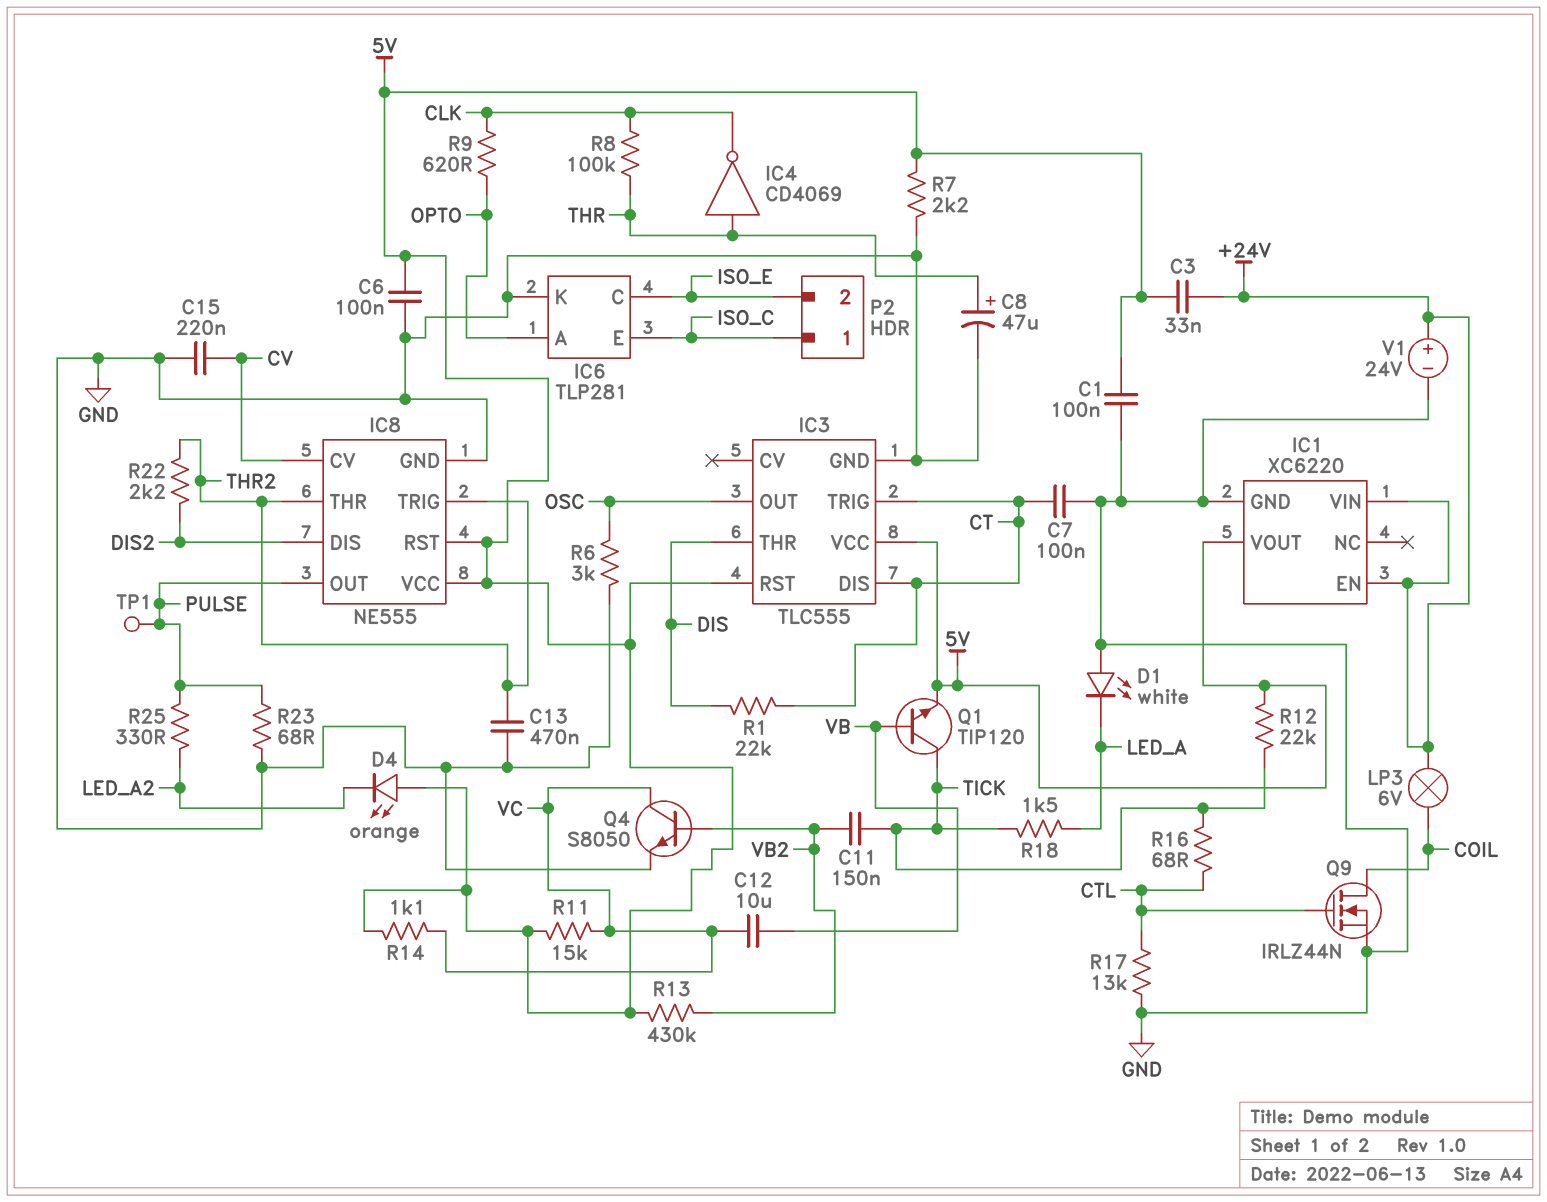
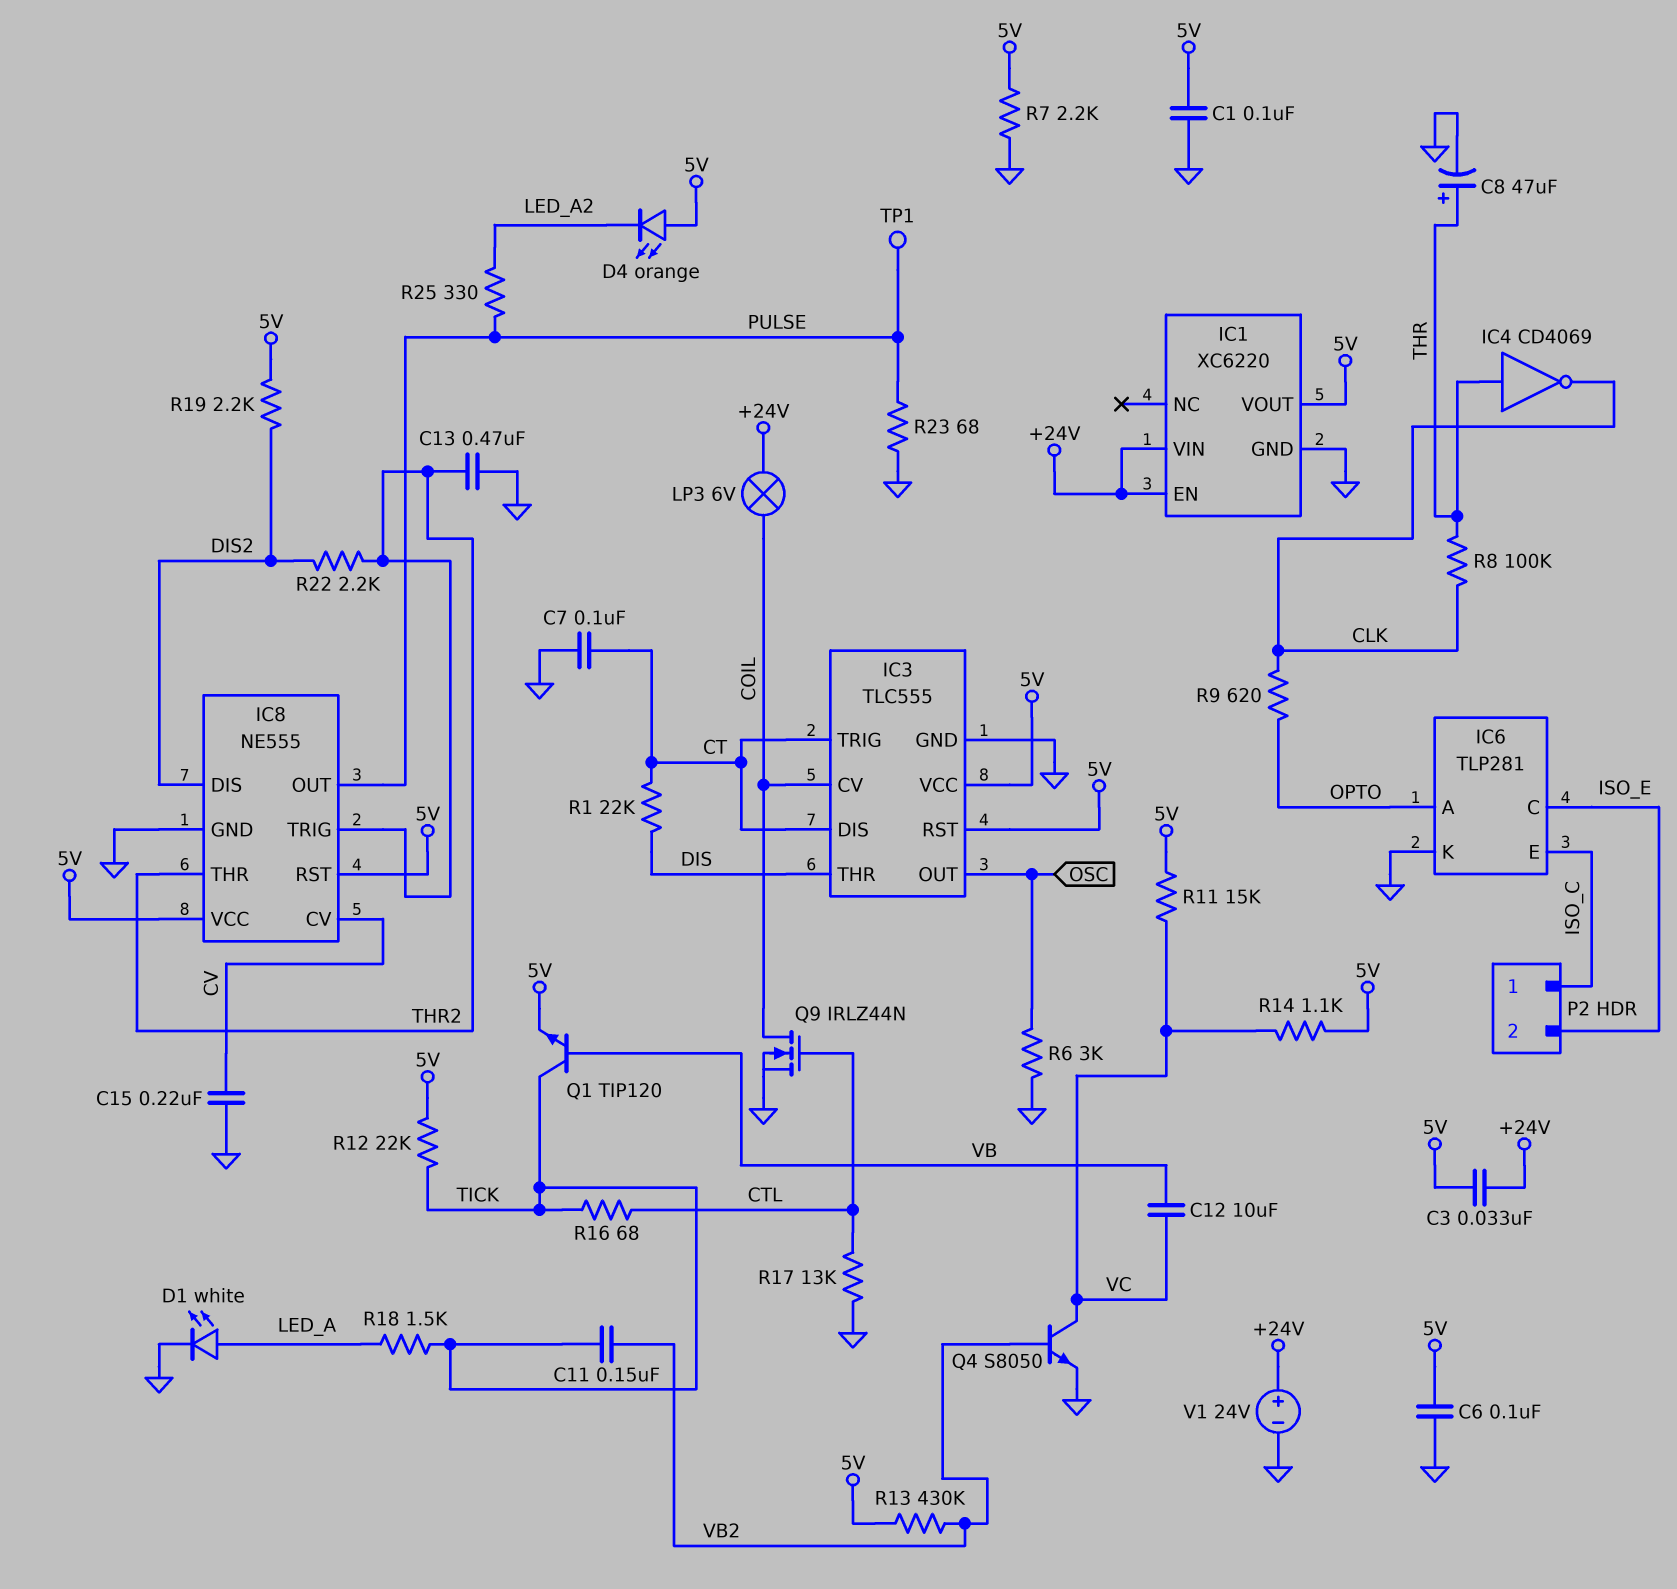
D1: LED white (A GND, K LED_A) -> LED white (A LED_A, K GND)
IC3 pin CV: none -> COIL
R19: none -> 2.2k (5V, DIS2)

